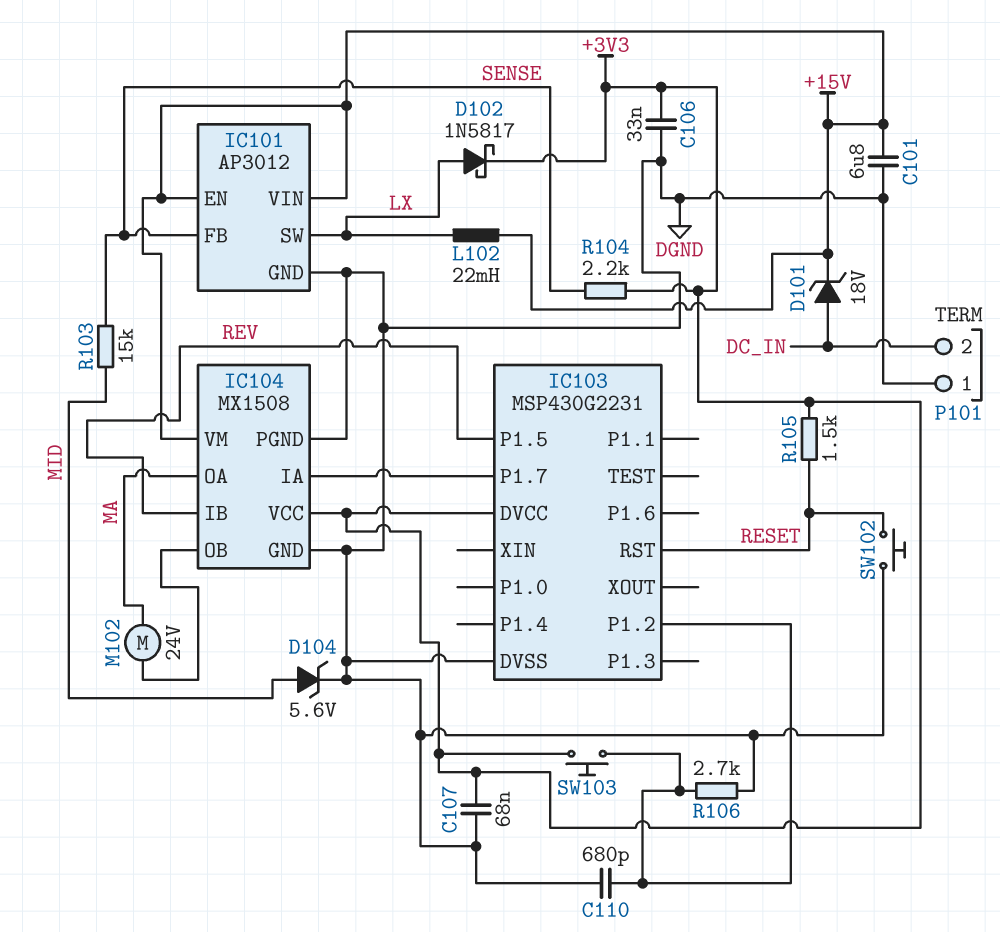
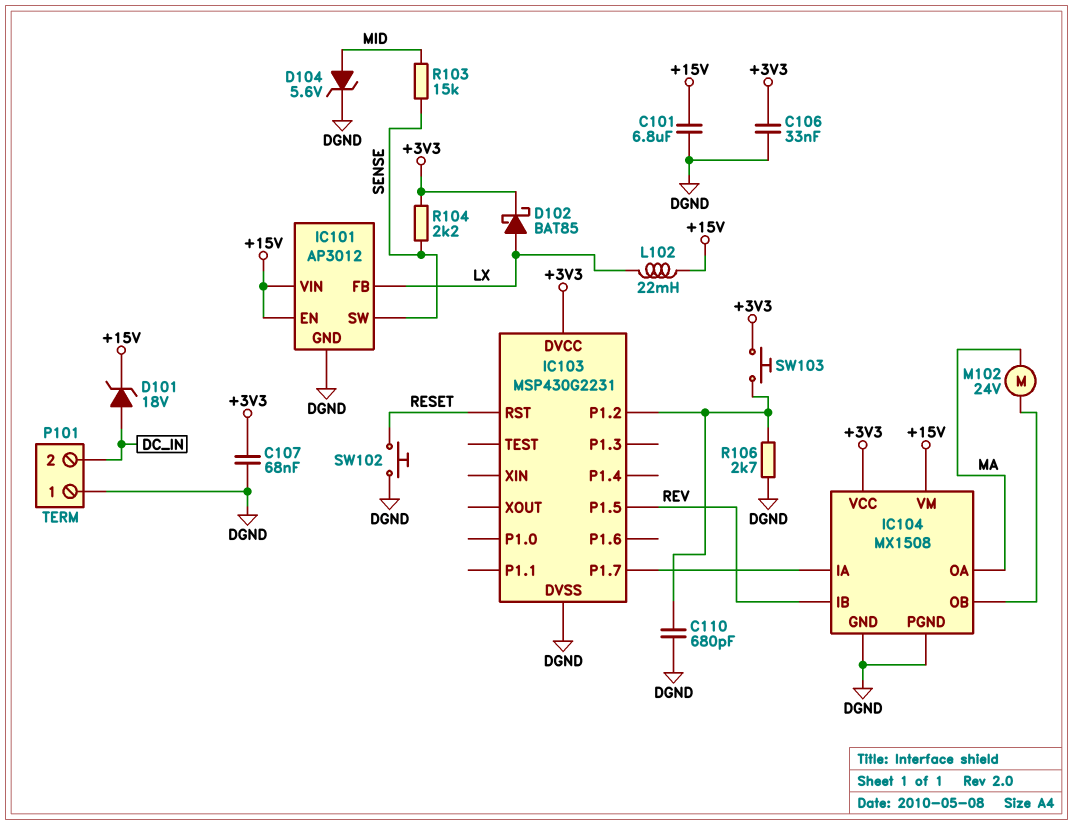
D102: schottky 1N5817 (A LX, K +3V3) -> schottky BAT85 (A LX, K +3V3)
IC101 pin FB: SENSE -> LX
IC101 pin SW: LX -> SENSE
R105: 1.5k (+3V3, RESET) -> none

